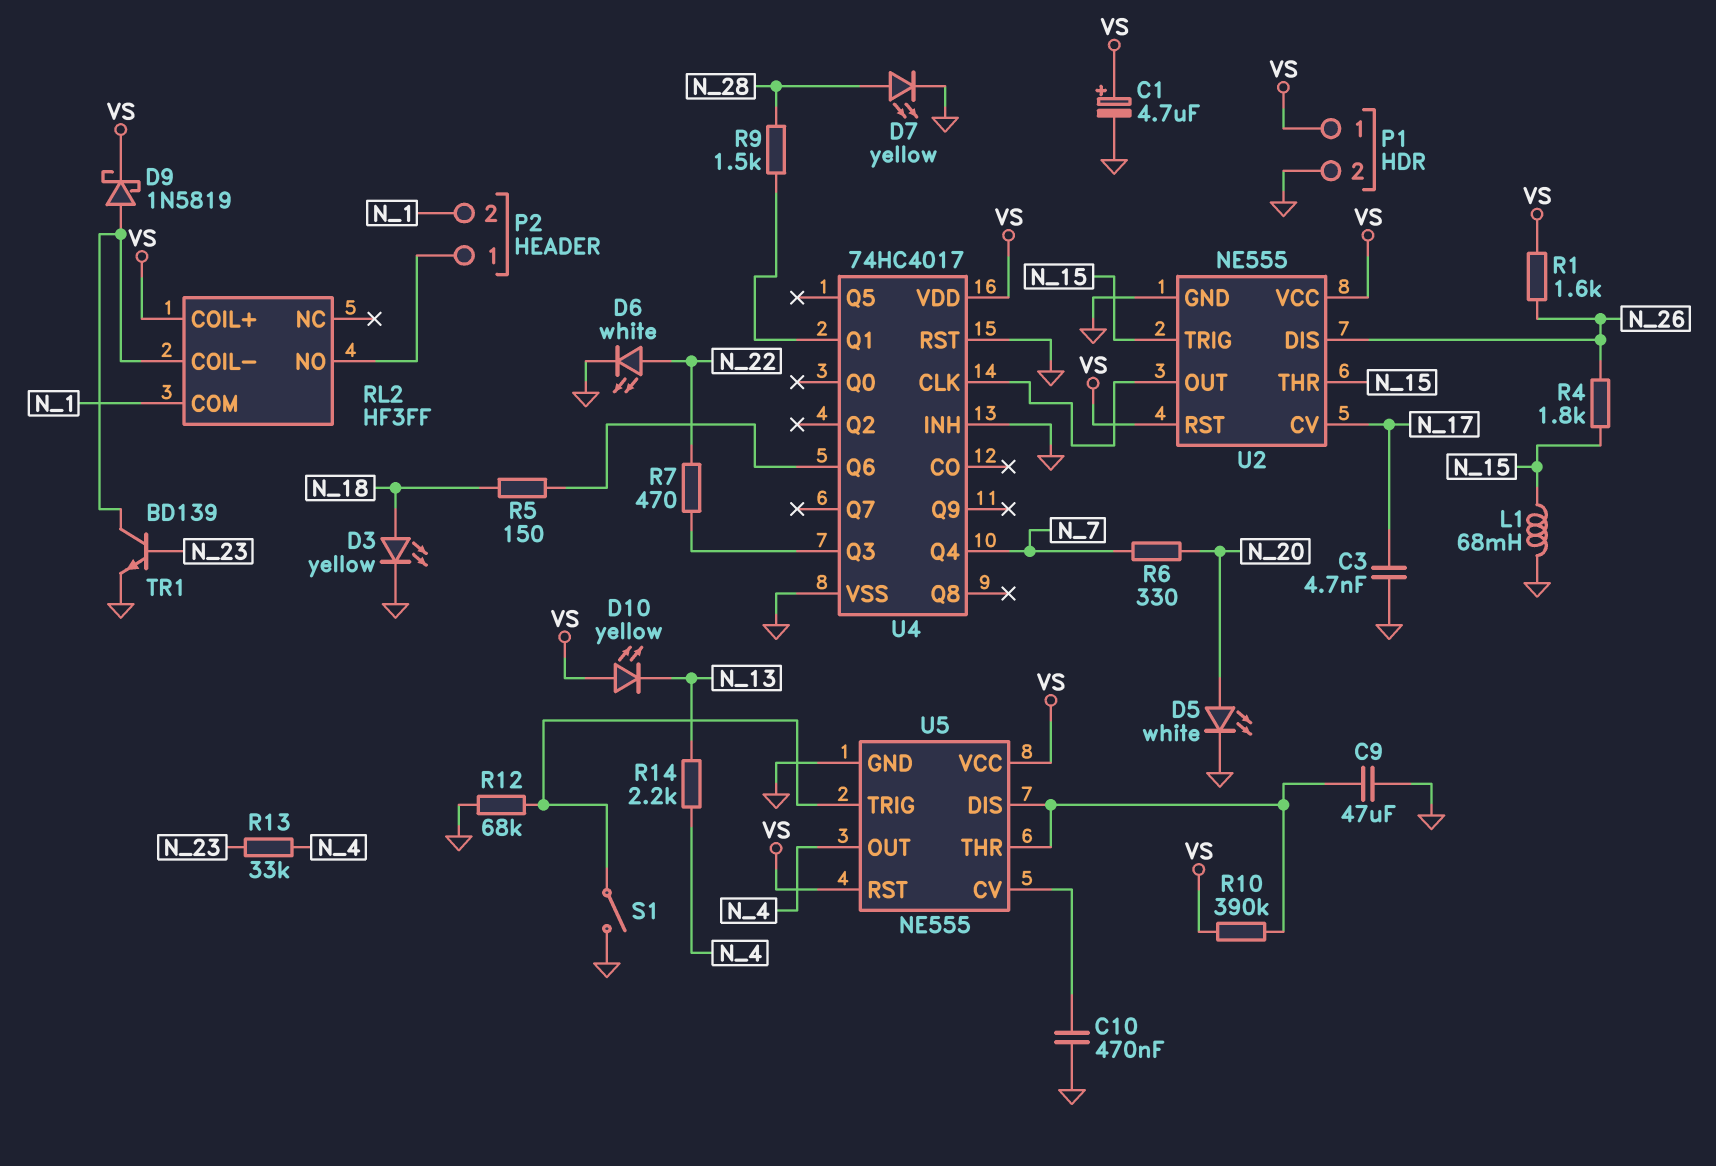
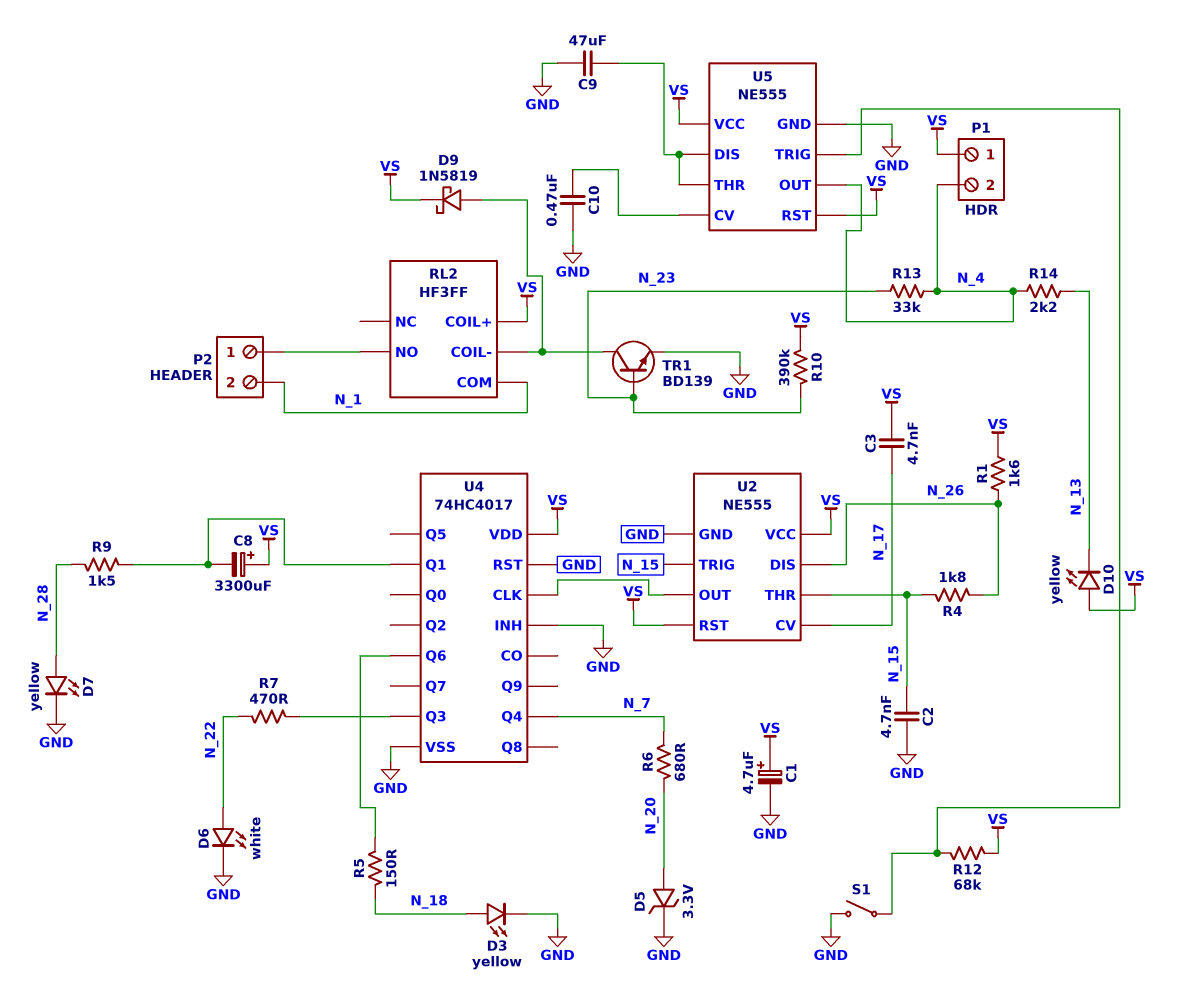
C2: none -> 4.7nF (GND, N_15)
C3: 4.7nF (GND, N_17) -> 4.7nF (N_17, VS)
C8: none -> 3300uF (plus VS, minus U4/Q1)
D5: LED white (A N_20, K GND) -> zener 3.3V (A N_20, K GND)
L1: 68mH (GND, N_15) -> none
P1 pin 2: GND -> N_4
R6: 330 (N_7, N_20) -> 680 (N_7, N_20)
R10: 390k (U5/DIS, VS) -> 390k (N_23, VS)
R12: 68k (GND, U5/TRIG) -> 68k (U5/TRIG, VS)

